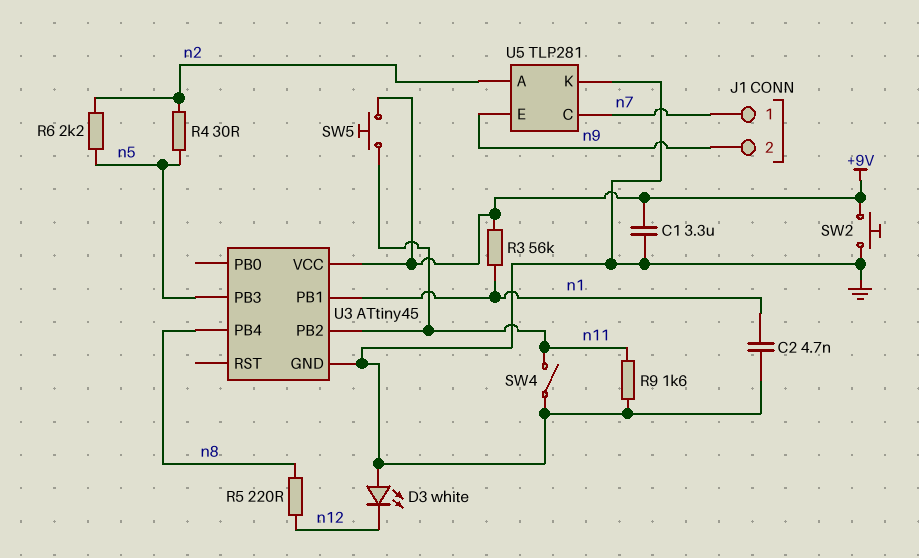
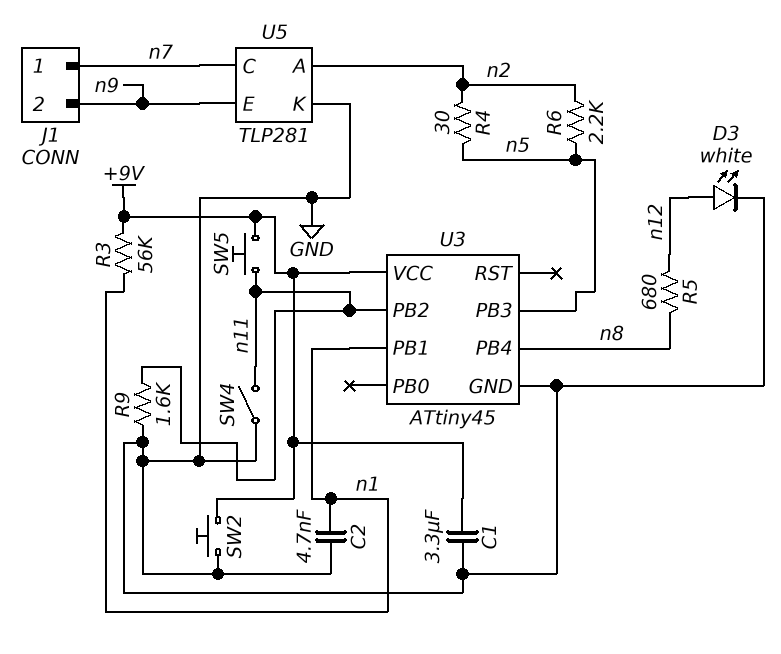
D3: LED white (A GND, K n12) -> LED white (A n12, K GND)
R5: 220 (n8, n12) -> 680 (n8, n12)

